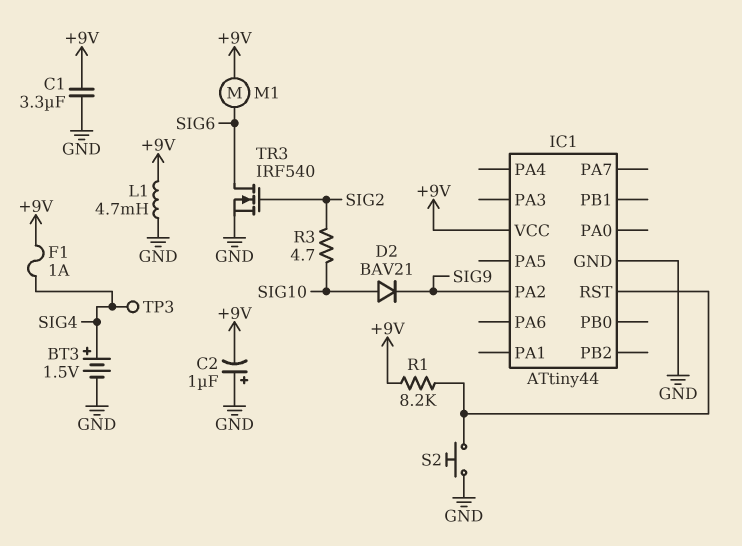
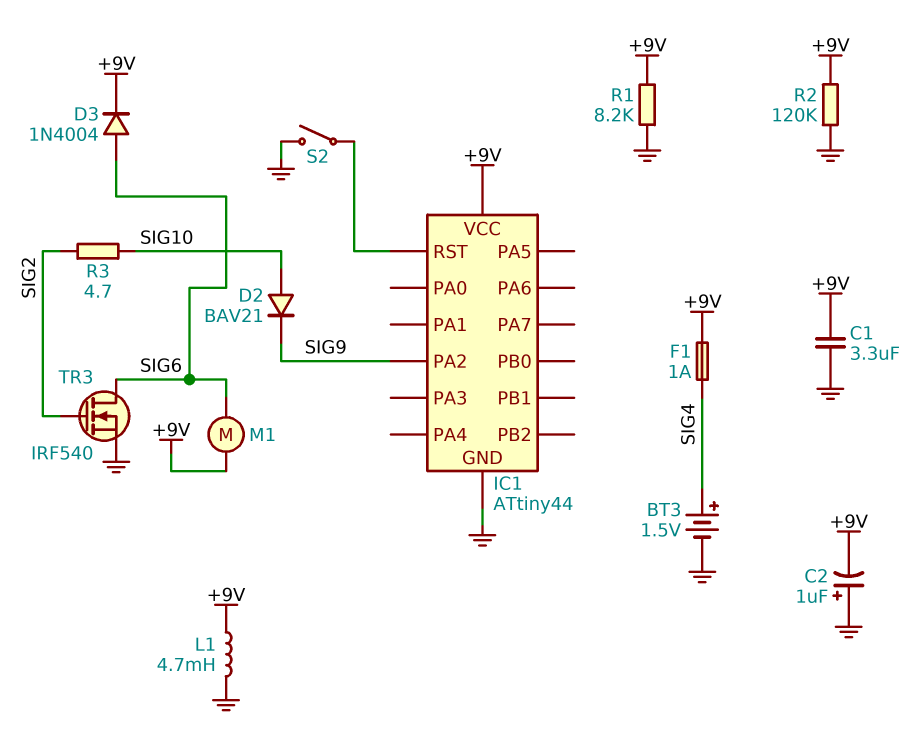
D3: none -> diode 1N4004 (A SIG6, K +9V)
R1: 8.2k (+9V, IC1/RST) -> 8.2k (+9V, GND)
R2: none -> 120k (+9V, GND)
S2: button (GND, IC1/RST) -> switch (GND, IC1/RST)
TP3: test point (SIG4) -> none

